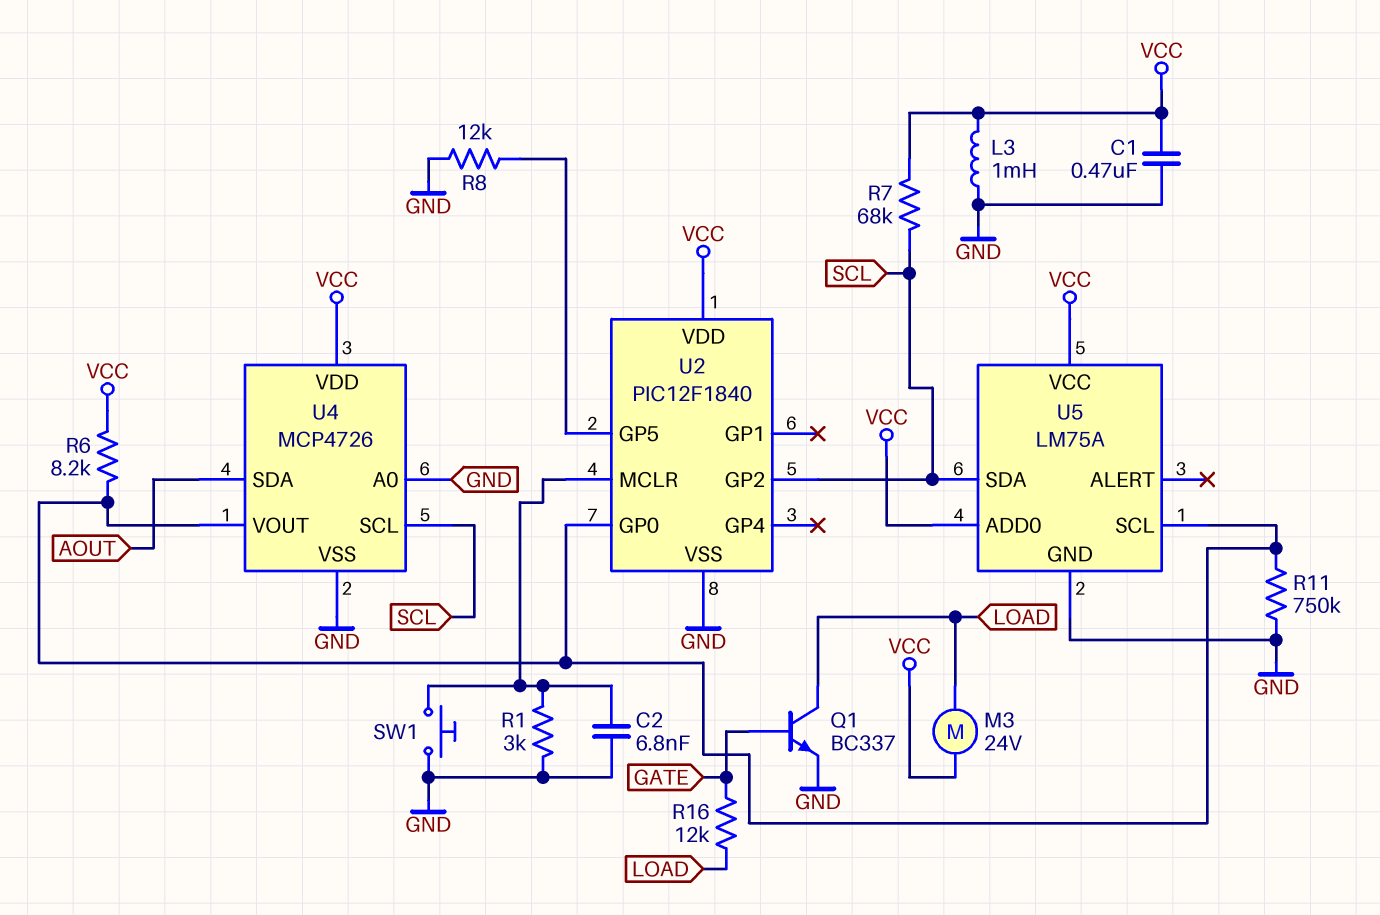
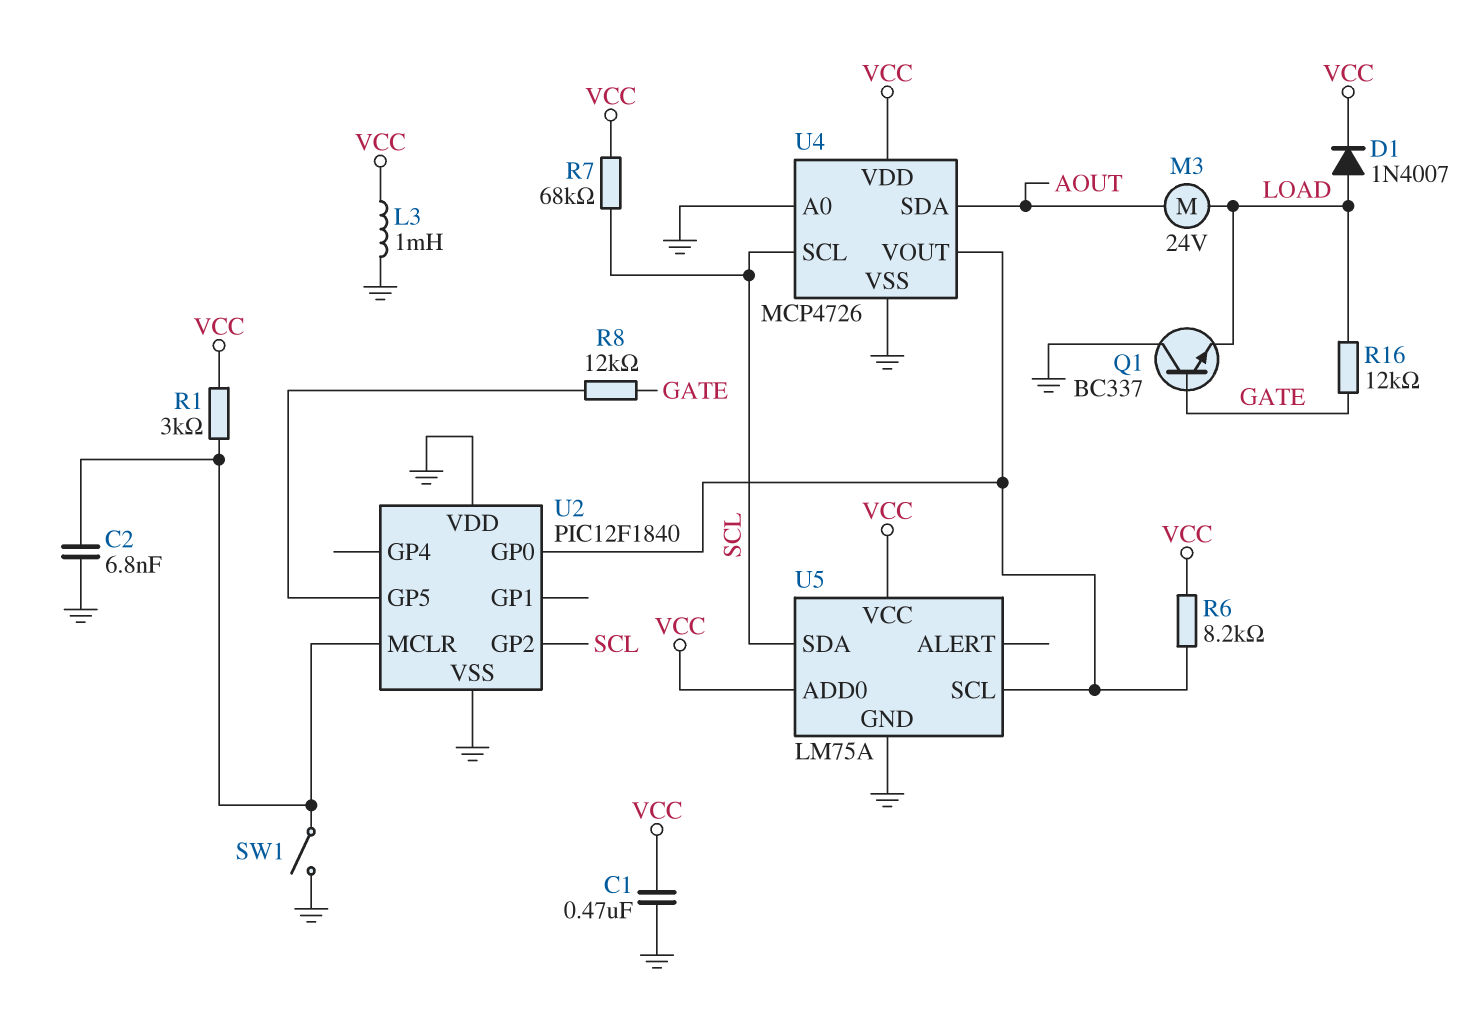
D1: none -> diode 1N4007 (A LOAD, K VCC)
M3: motor 24V (LOAD, VCC) -> motor 24V (AOUT, LOAD)
Q1: NPN BC337 (B GATE, C LOAD, E GND) -> NPN BC337 (B GATE, C GND, E LOAD)
R1: 3k (GND, U2/MCLR) -> 3k (U2/MCLR, VCC)
R8: 12k (GND, U2/GP5) -> 12k (GATE, U2/GP5)
R11: 750k (GND, U2/GP0) -> none
SW1: button (GND, U2/MCLR) -> switch (GND, U2/MCLR)
U2 pin VDD: VCC -> GND

